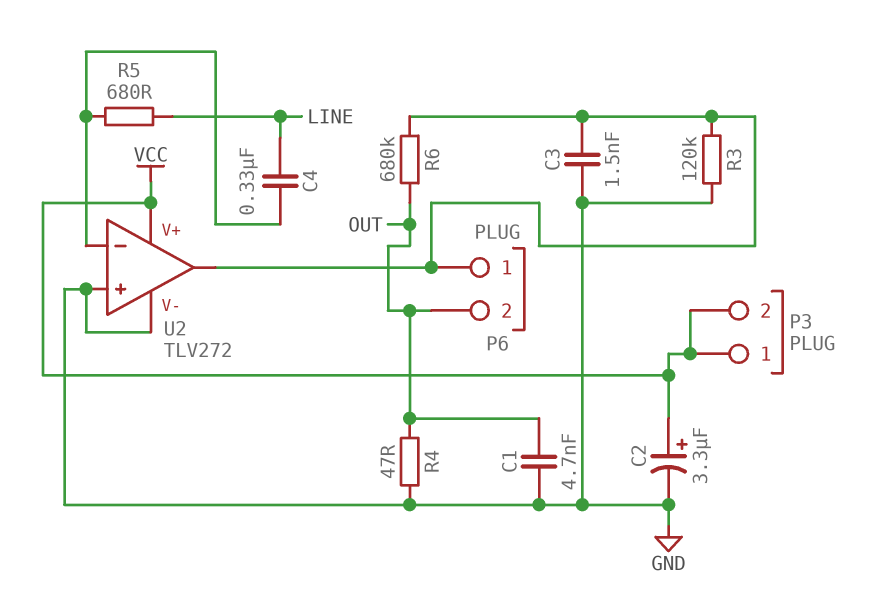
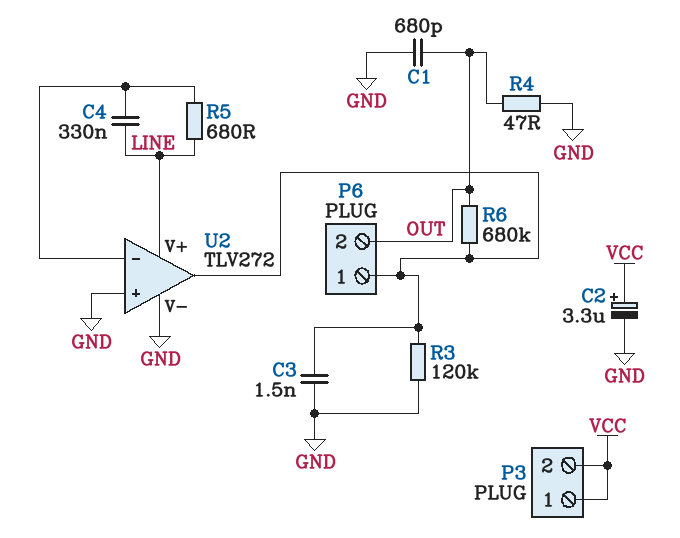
C1: 4.7nF (GND, OUT) -> 680pF (GND, OUT)
U2 pin V+: VCC -> LINE

